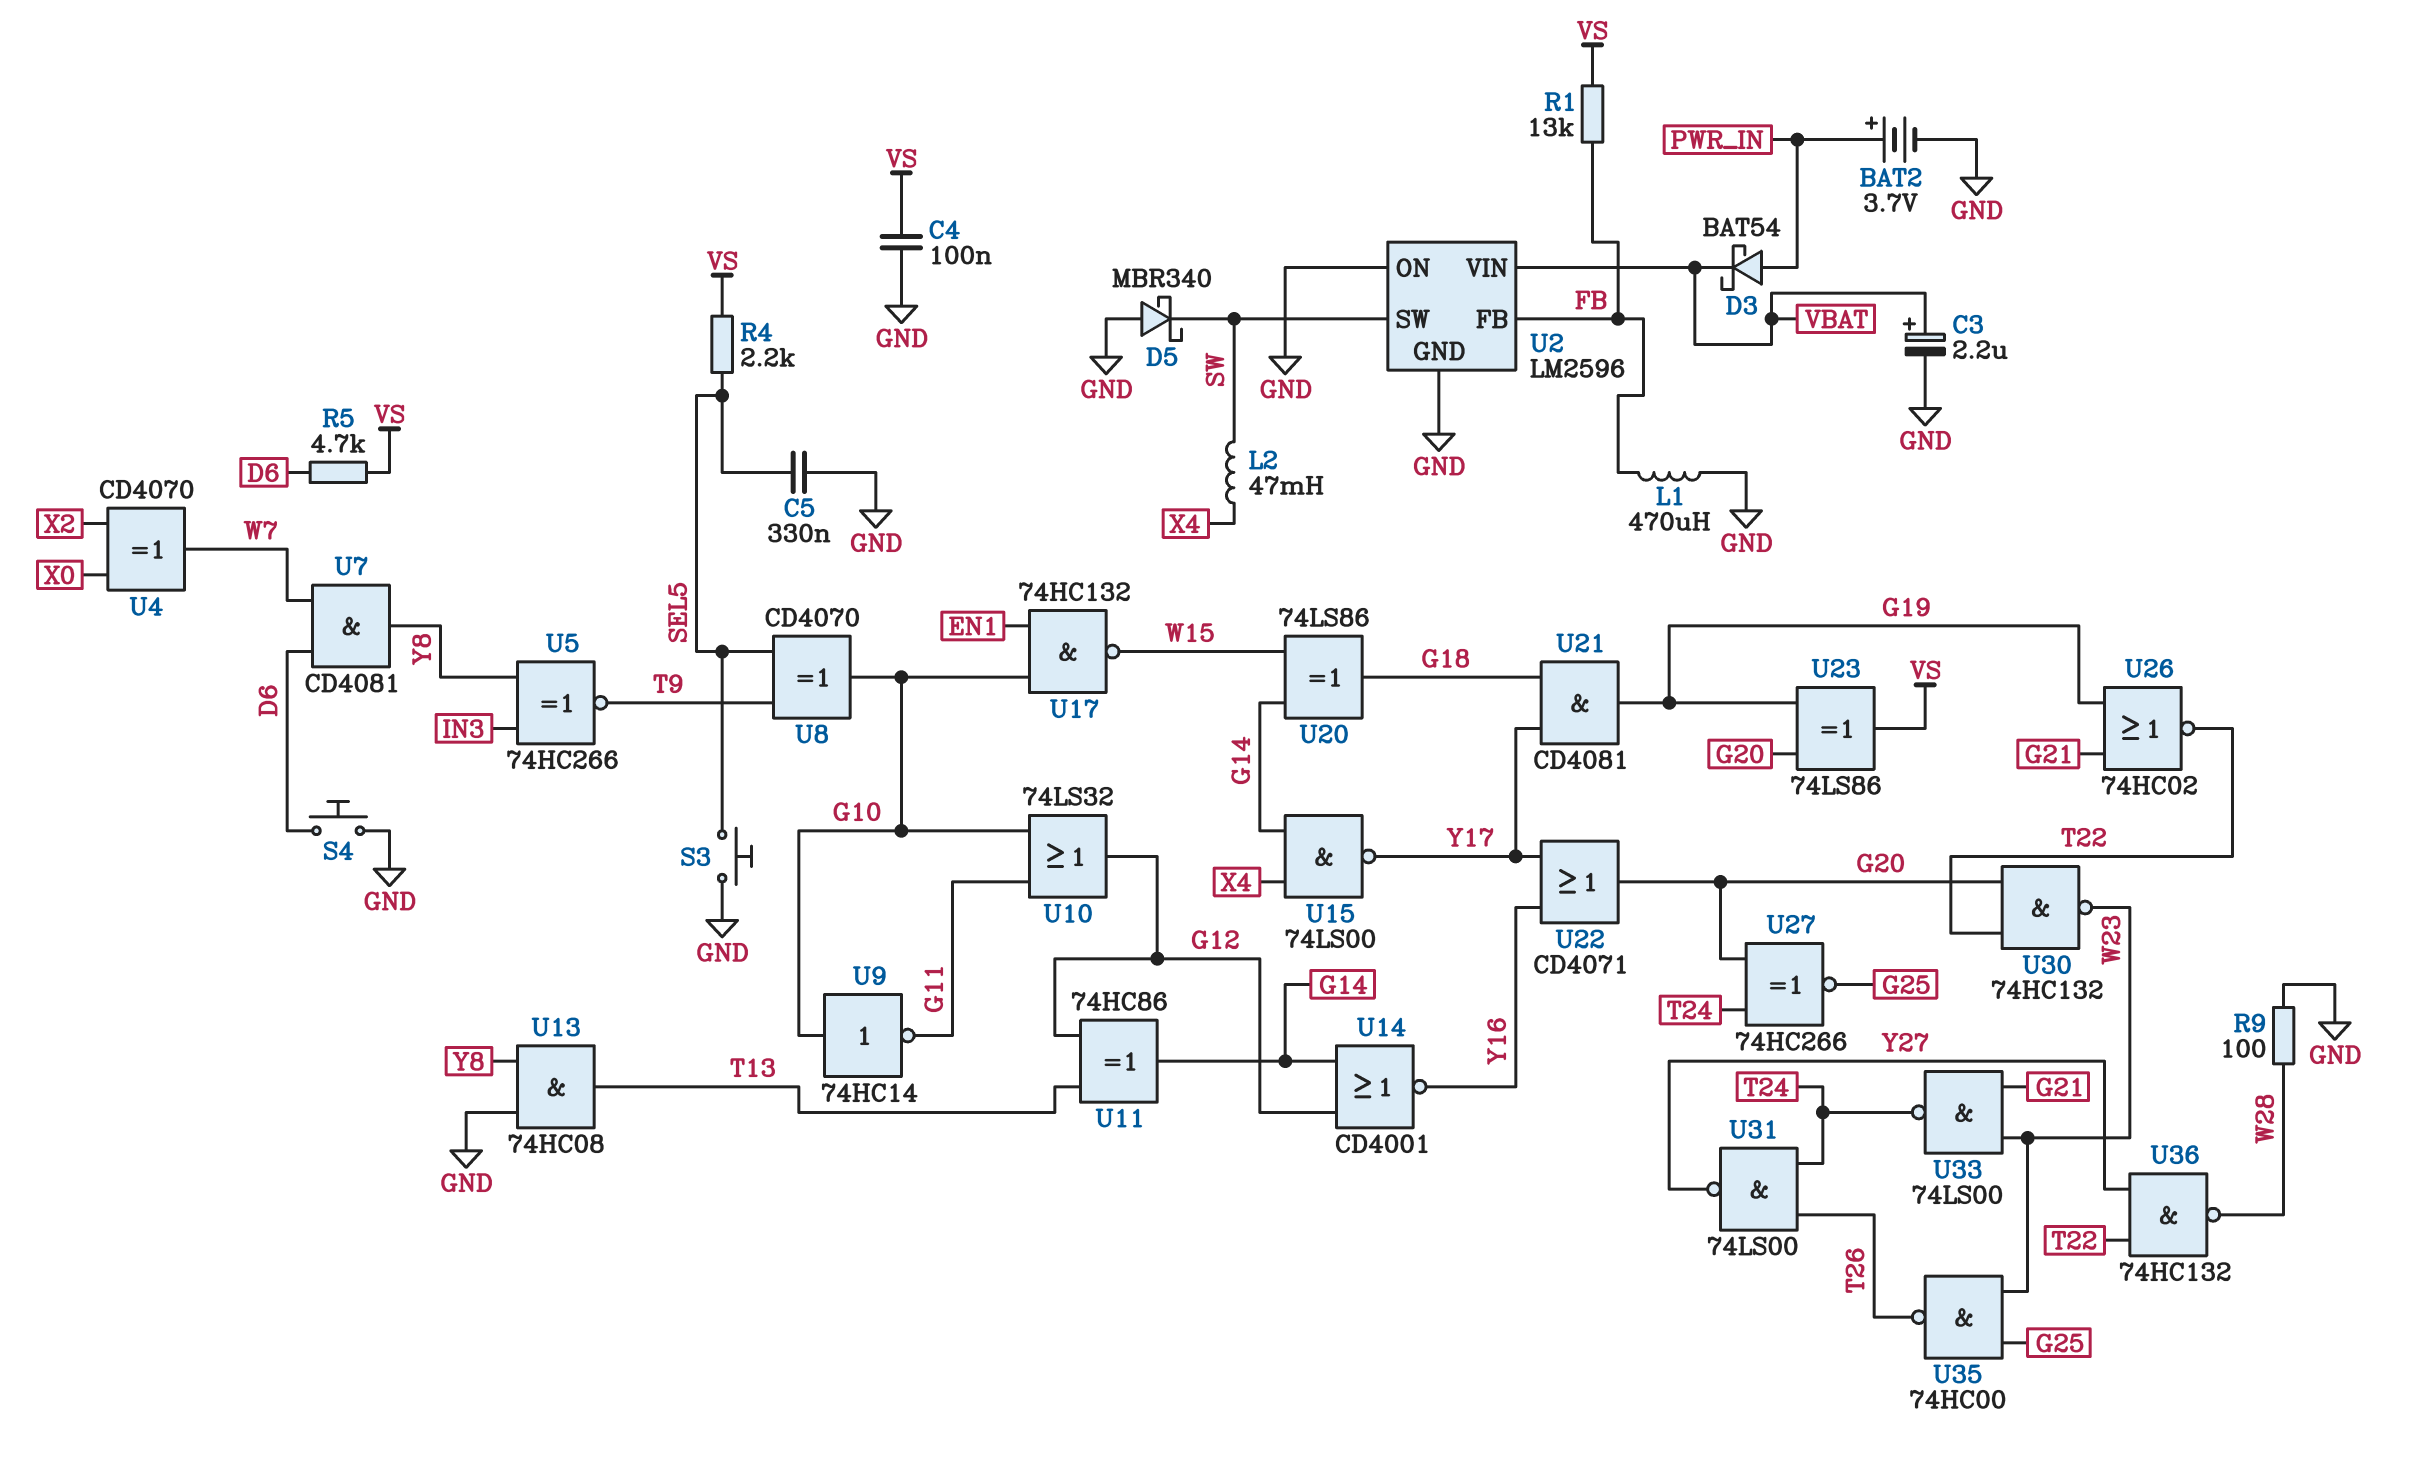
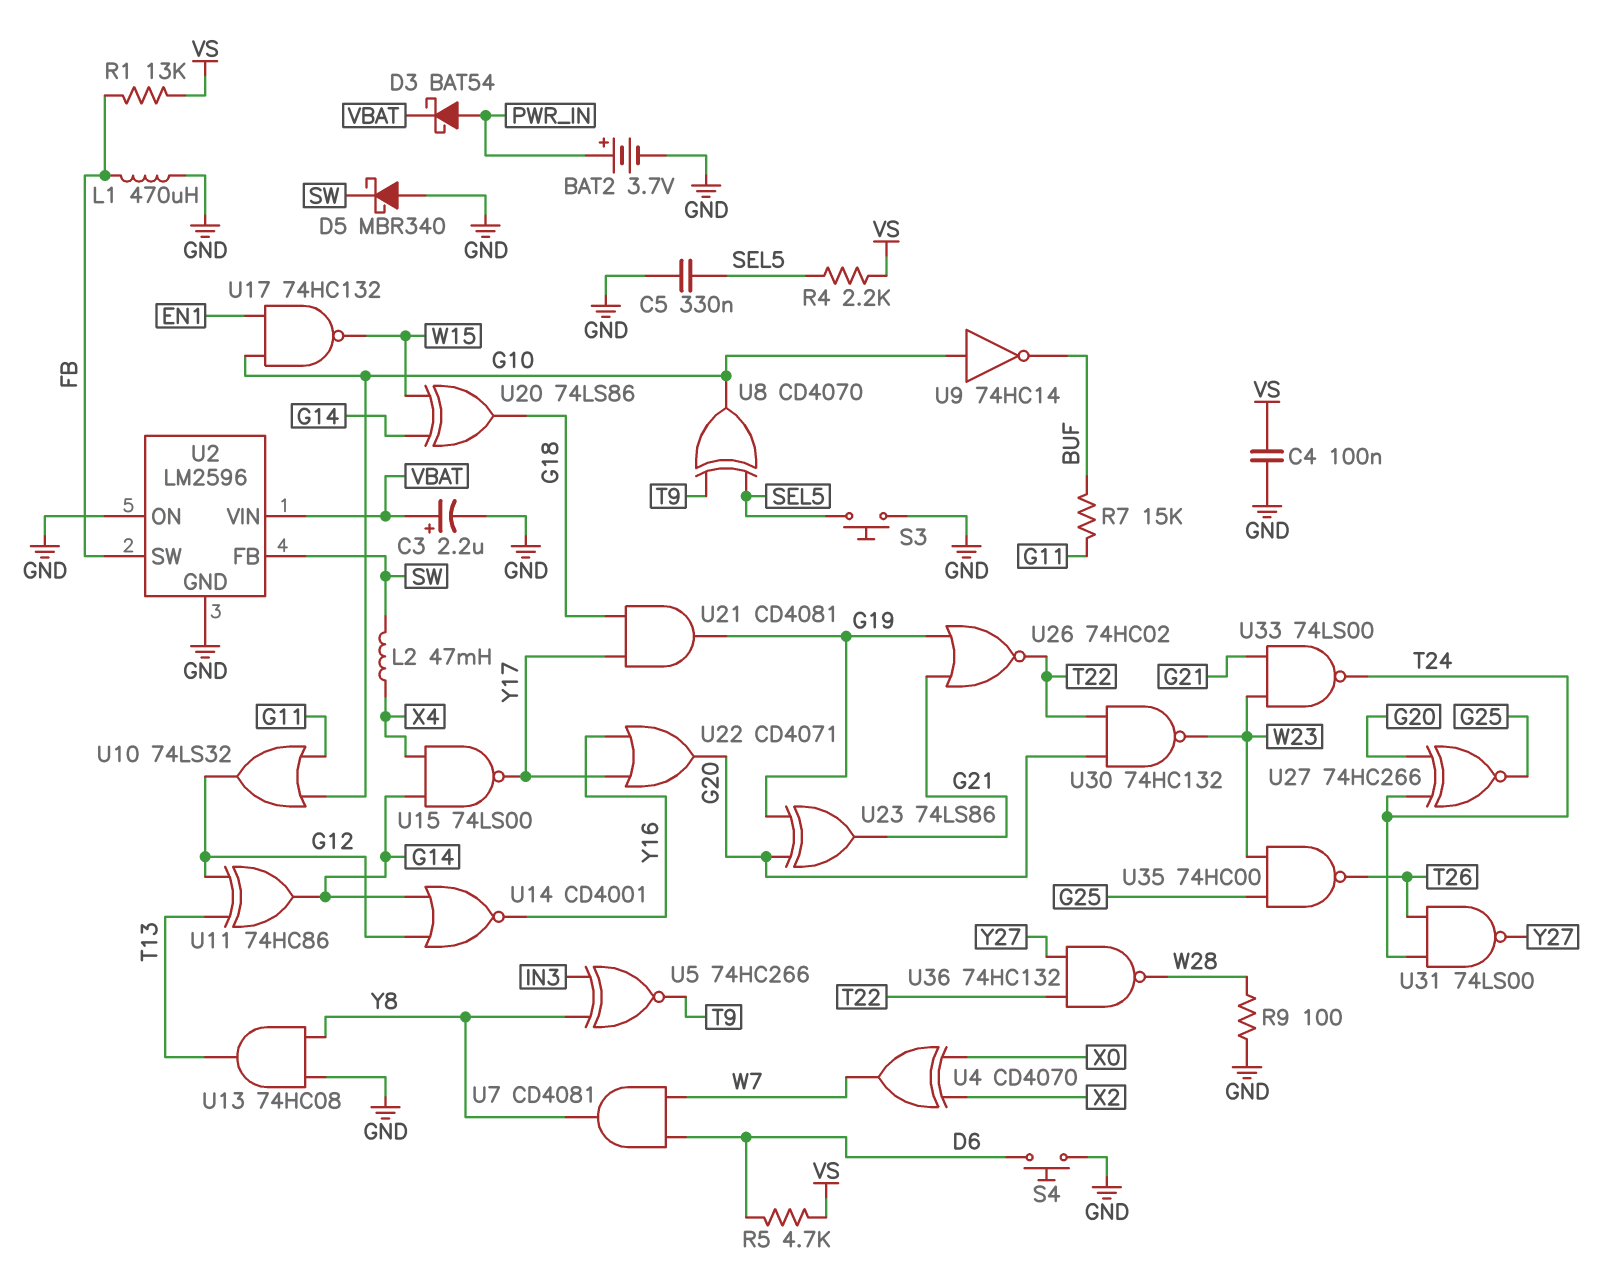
R7: none -> 15k (BUF, G11)
U2 pin FB: FB -> SW
U2 pin SW: SW -> FB
U9: NOT 74HC14 (in G10, out G11) -> NOT 74HC14 (in G10, out BUF)
U23: XOR 74LS86 (in G19, in G20, out VS) -> XOR 74LS86 (in G19, in G20, out G21)

